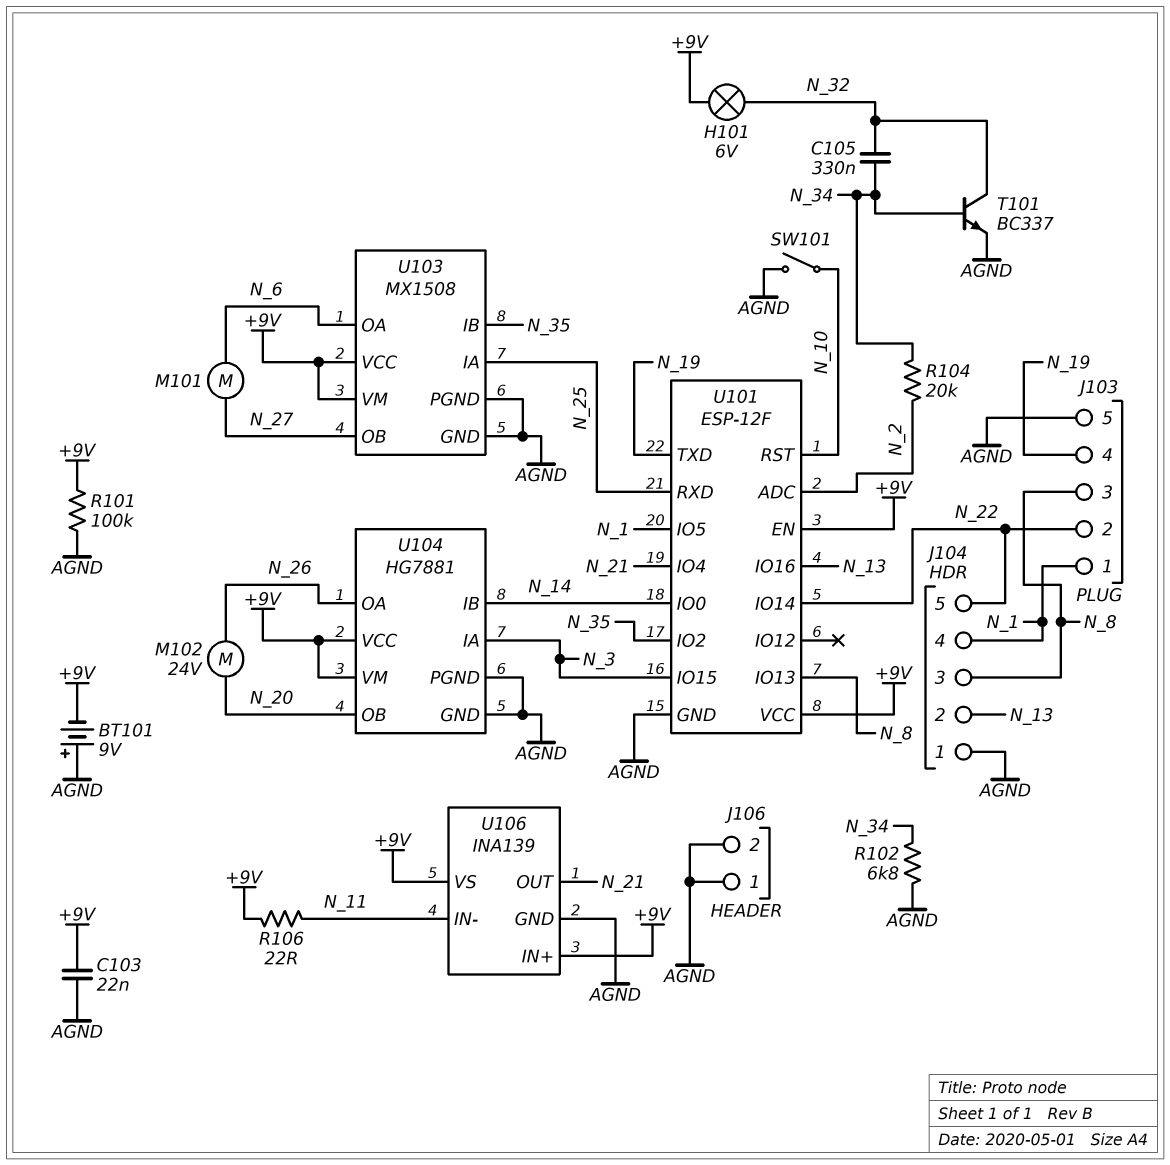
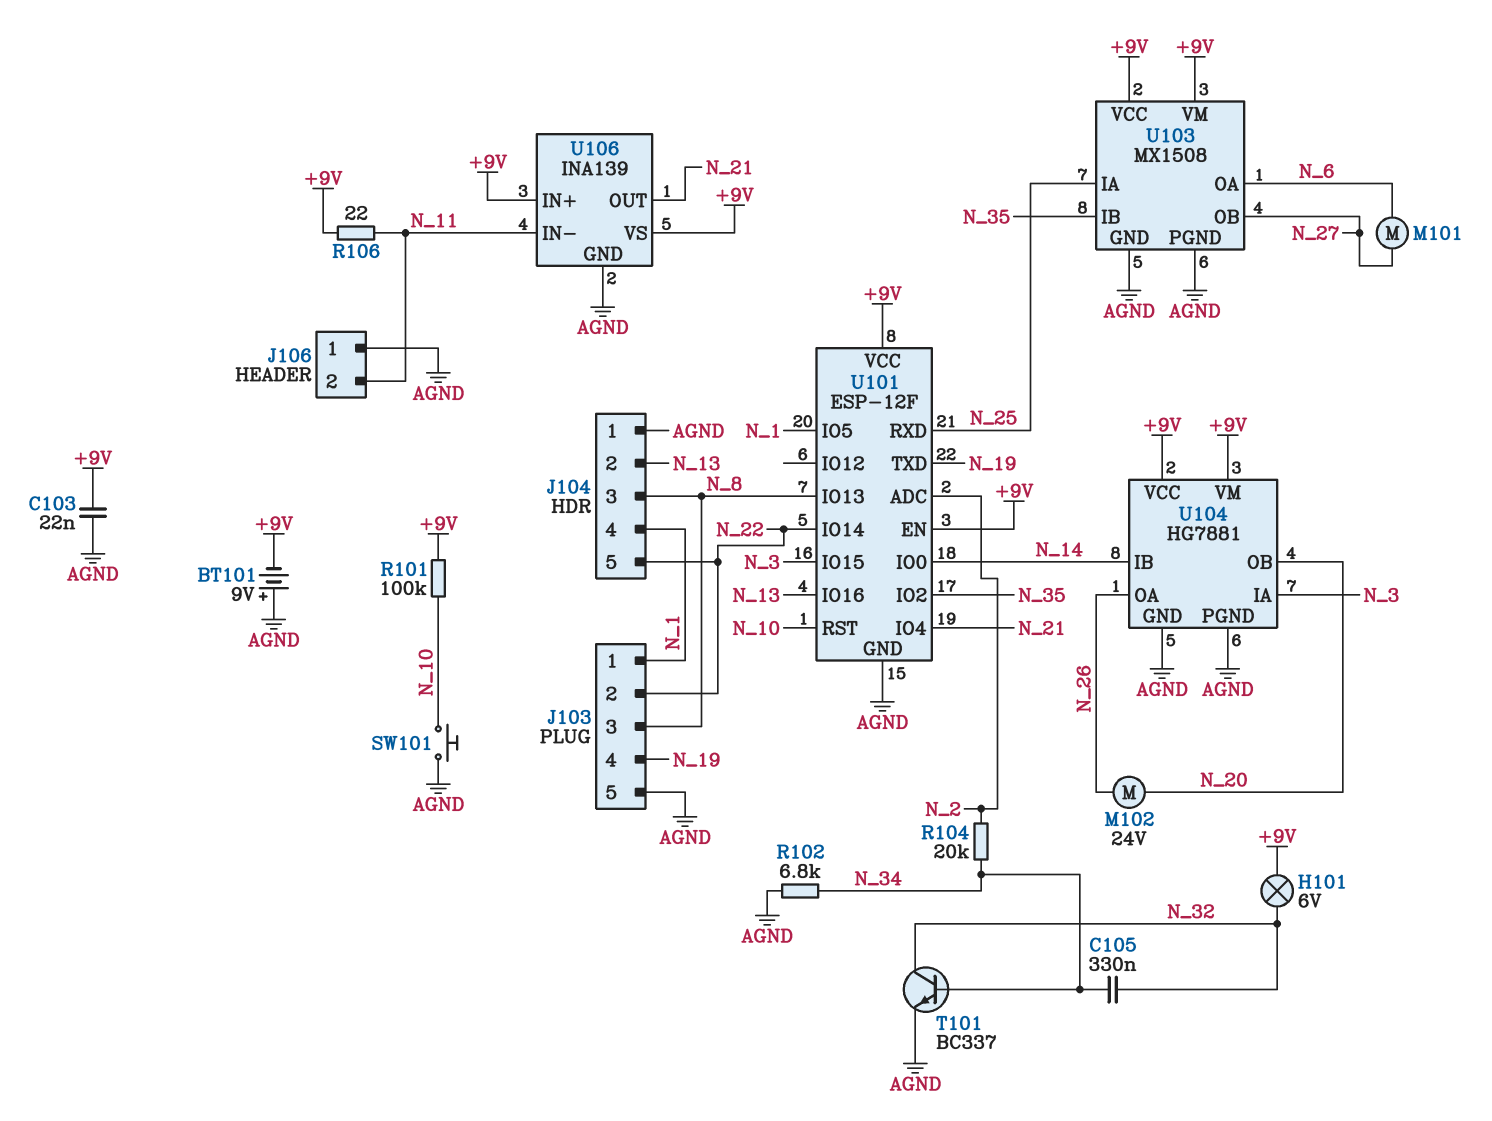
J106 pin 2: AGND -> N_11
R101: 100k (+9V, AGND) -> 100k (+9V, N_10)
SW101: switch (AGND, N_10) -> button (AGND, N_10)

